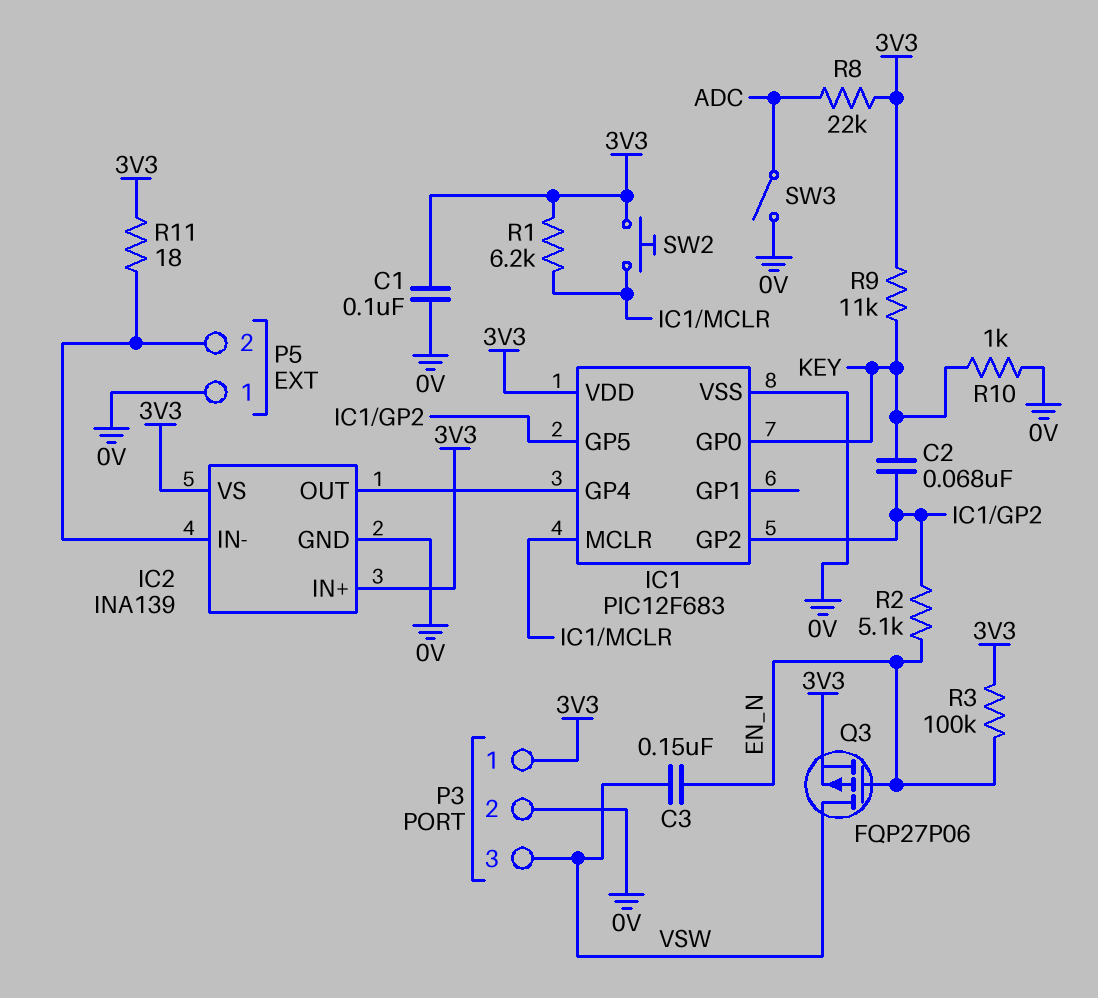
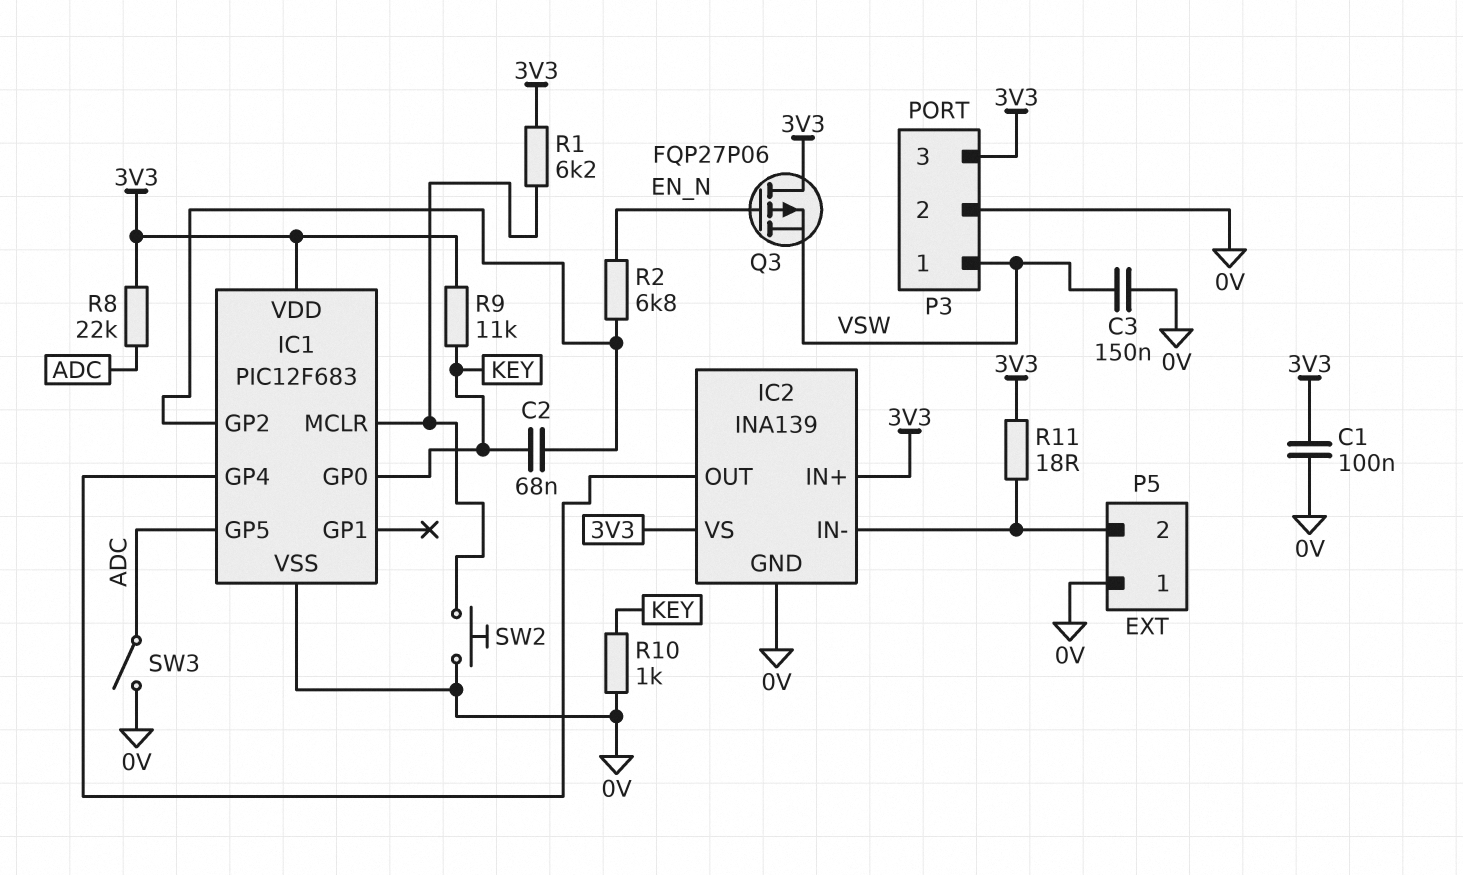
C3: 150nF (EN_N, VSW) -> 150nF (0V, VSW)
IC1 pin GP5: IC1/GP2 -> ADC
P3 pin 1: 3V3 -> VSW
P3 pin 3: VSW -> 3V3
Q3: PMOS FQP27P06 (G EN_N, D VSW, S 3V3) -> PMOS FQP27P06 (G EN_N, D 3V3, S VSW)
R2: 5.1k (EN_N, IC1/GP2) -> 6.8k (EN_N, IC1/GP2)
R3: 100k (3V3, EN_N) -> none
SW2: button (3V3, IC1/MCLR) -> button (0V, IC1/MCLR)

